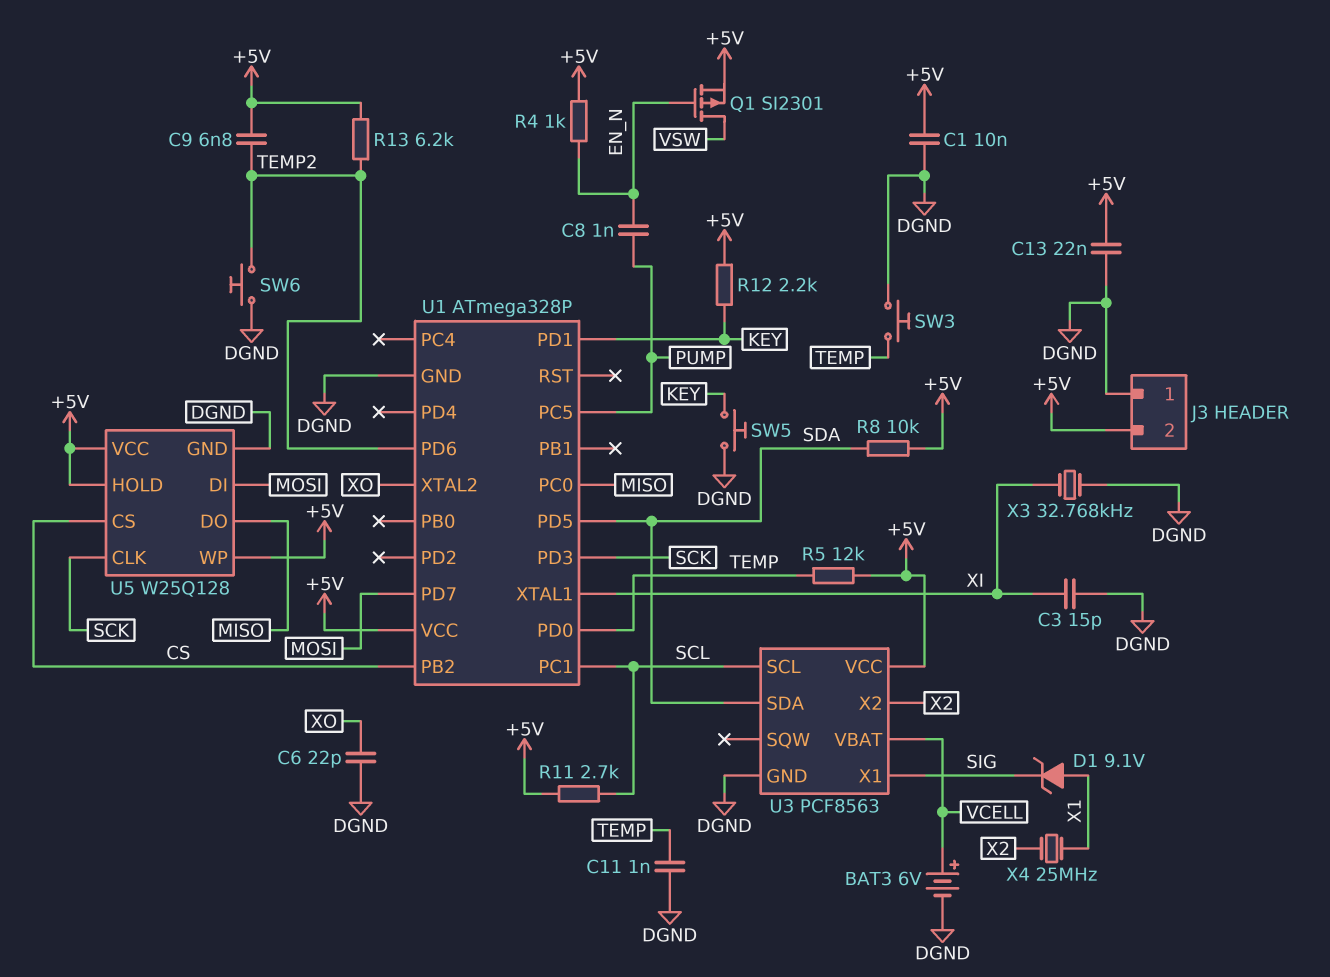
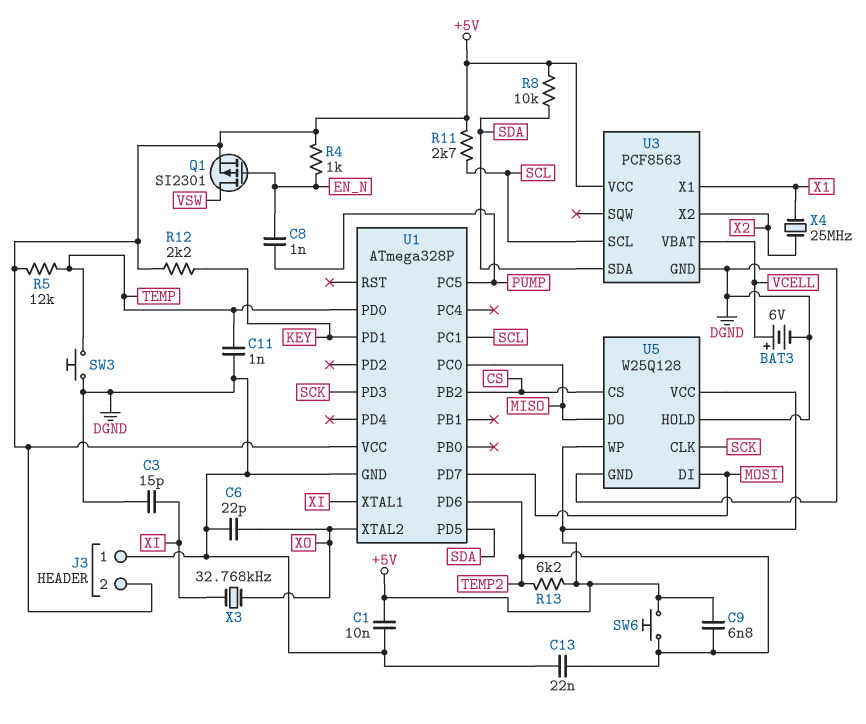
C13: 22nF (+5V, DGND) -> 22nF (DGND, TEMP2)
D1: zener 9.1V (A X1, K SIG) -> none
SW5: button (DGND, KEY) -> none
SW6: button (DGND, TEMP2) -> button (+5V, TEMP2)
U3 pin X1: SIG -> X1
U5 pin HOLD: +5V -> DGND
X3: 32.768kHz (DGND, XI) -> 32.768kHz (XI, XO)

